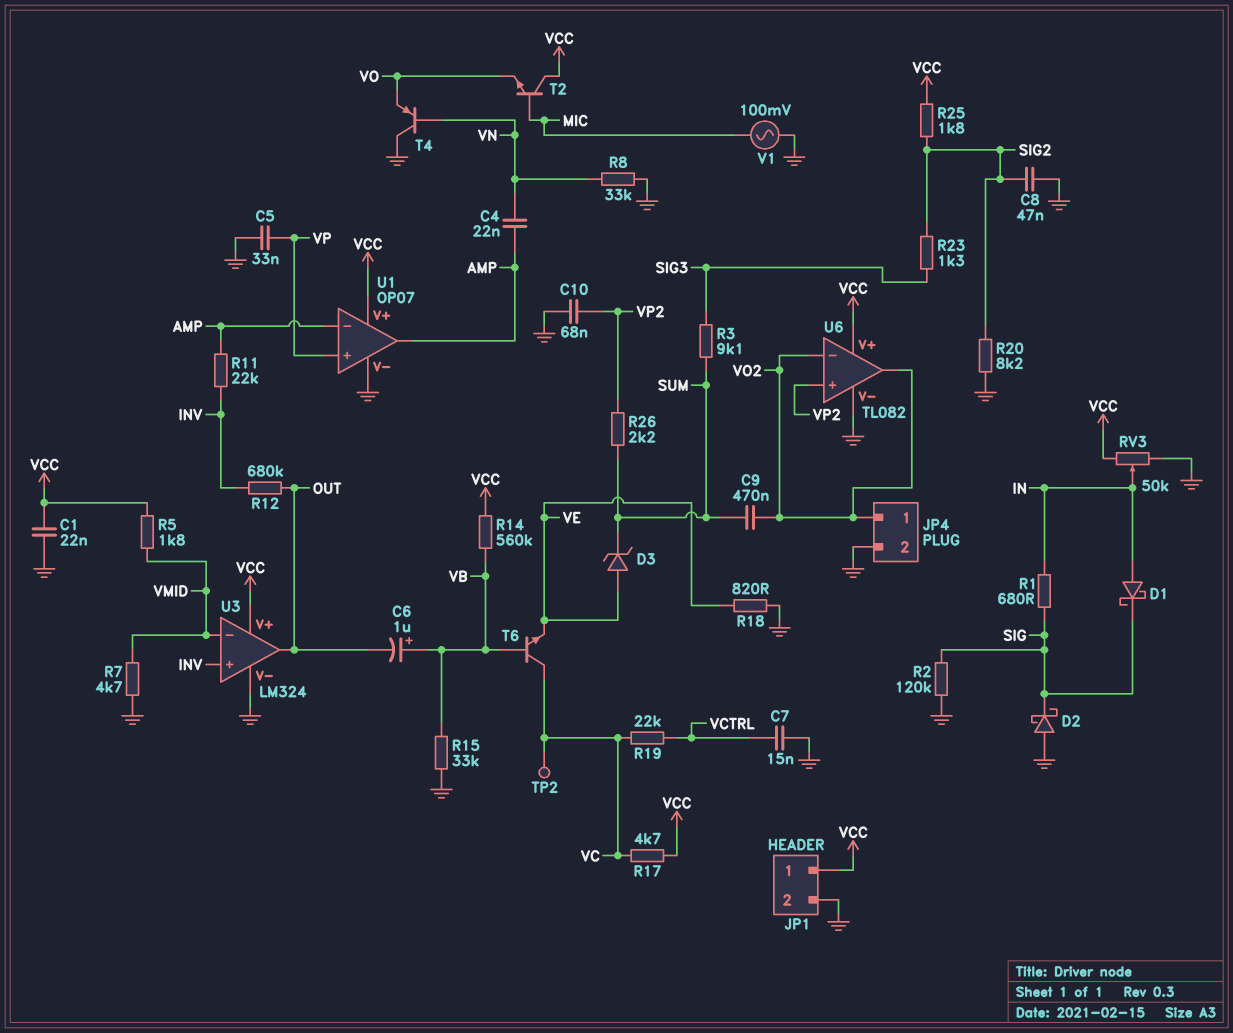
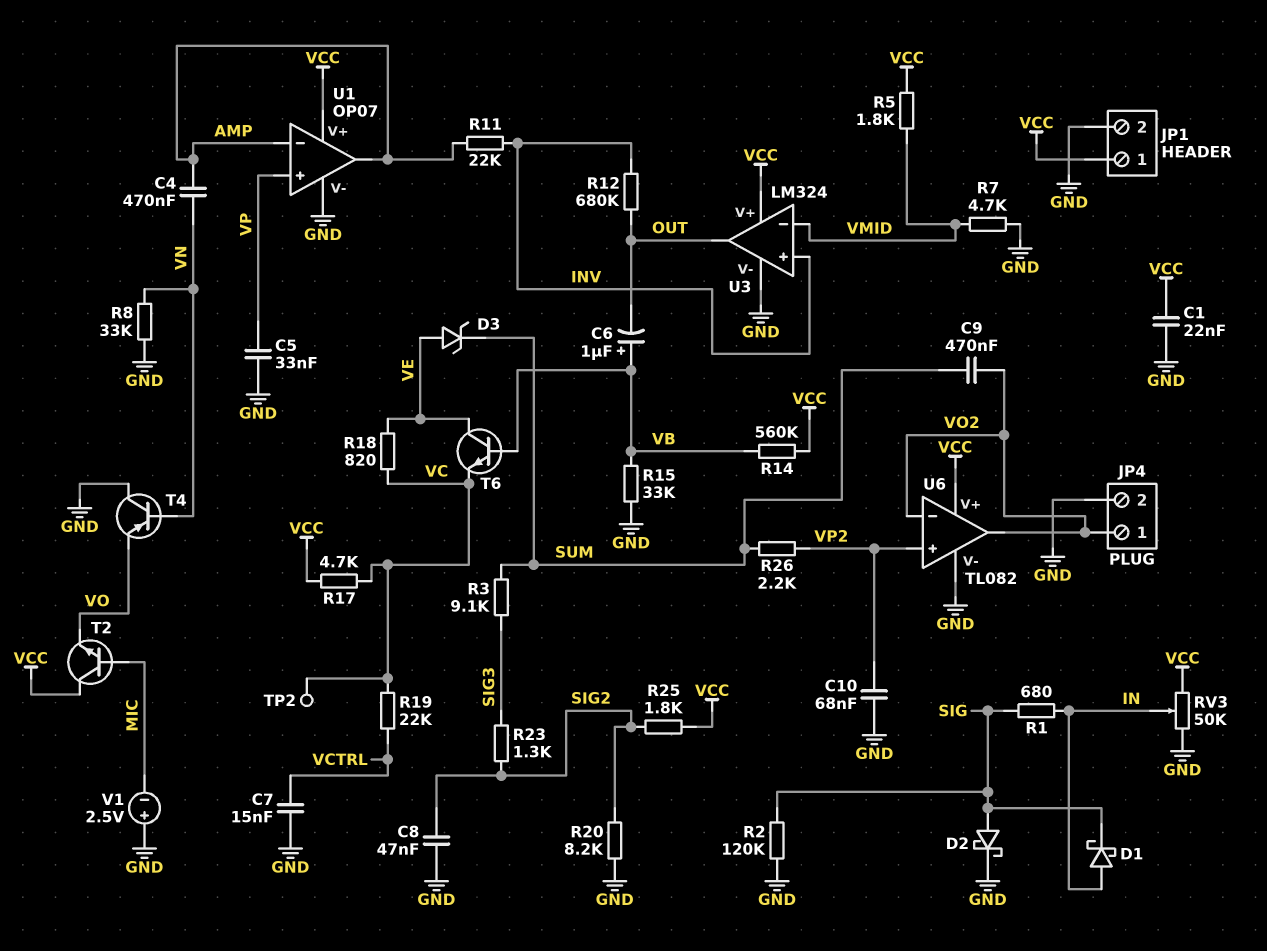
C4: 22nF (AMP, VN) -> 470nF (AMP, VN)
D2: schottky (A GND, K SIG) -> schottky (A SIG, K GND)
R18: 820 (GND, VE) -> 820 (VC, VE)
T6: NPN (B VB, C VC, E VE) -> NPN (B VB, C VE, E VC)
V1: AC 100mV (GND, MIC) -> 2.5V (plus GND, minus MIC)

